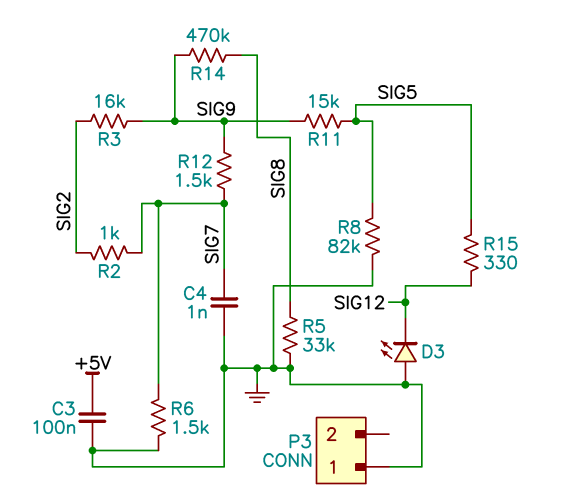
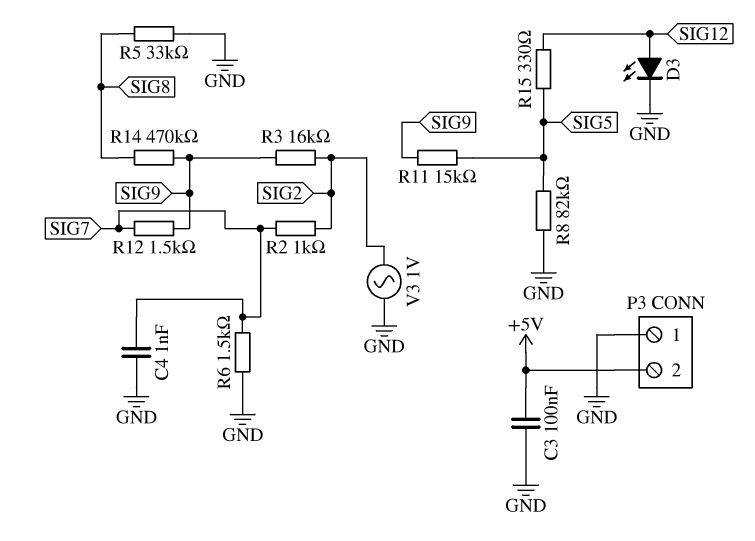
D3: LED (A GND, K SIG12) -> LED (A SIG12, K GND)
P3 pin 2: none -> +5V
V3: none -> AC 1V (GND, SIG2)

